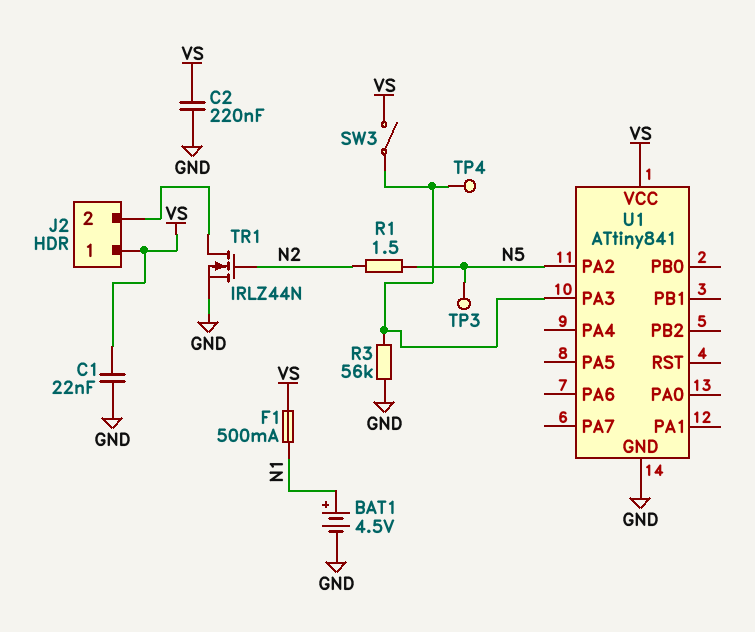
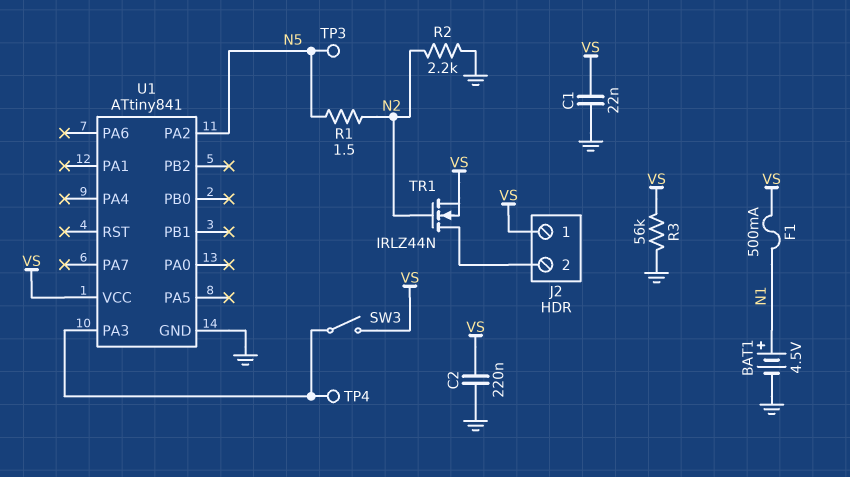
R2: none -> 2.2k (GND, N2)
R3: 56k (GND, U1/PA3) -> 56k (GND, VS)
TR1: NMOS IRLZ44N (G N2, D J2/2, S GND) -> NMOS IRLZ44N (G N2, D J2/2, S VS)

